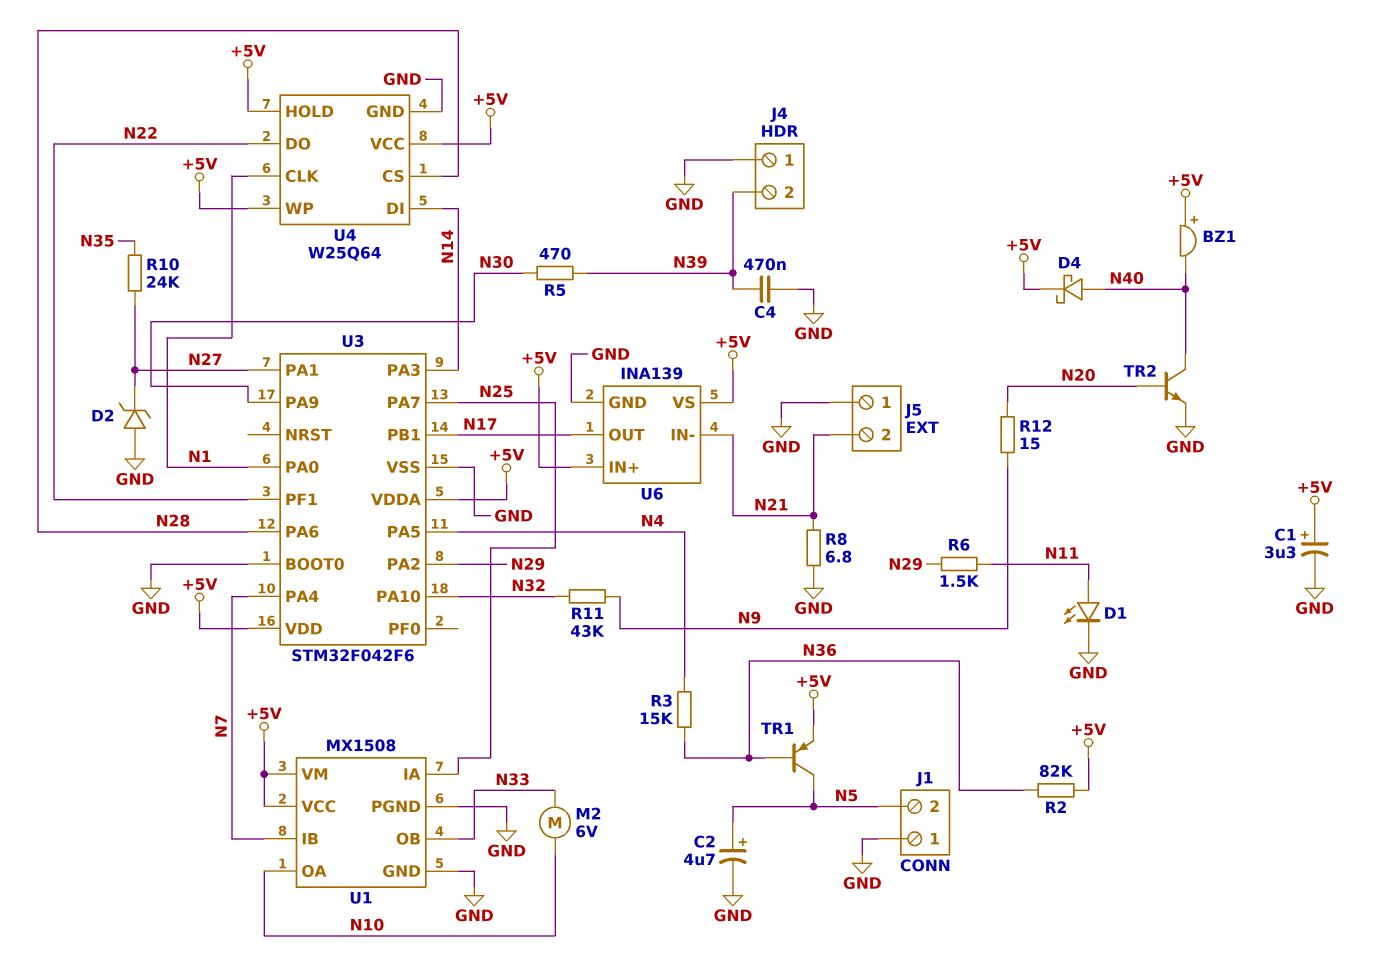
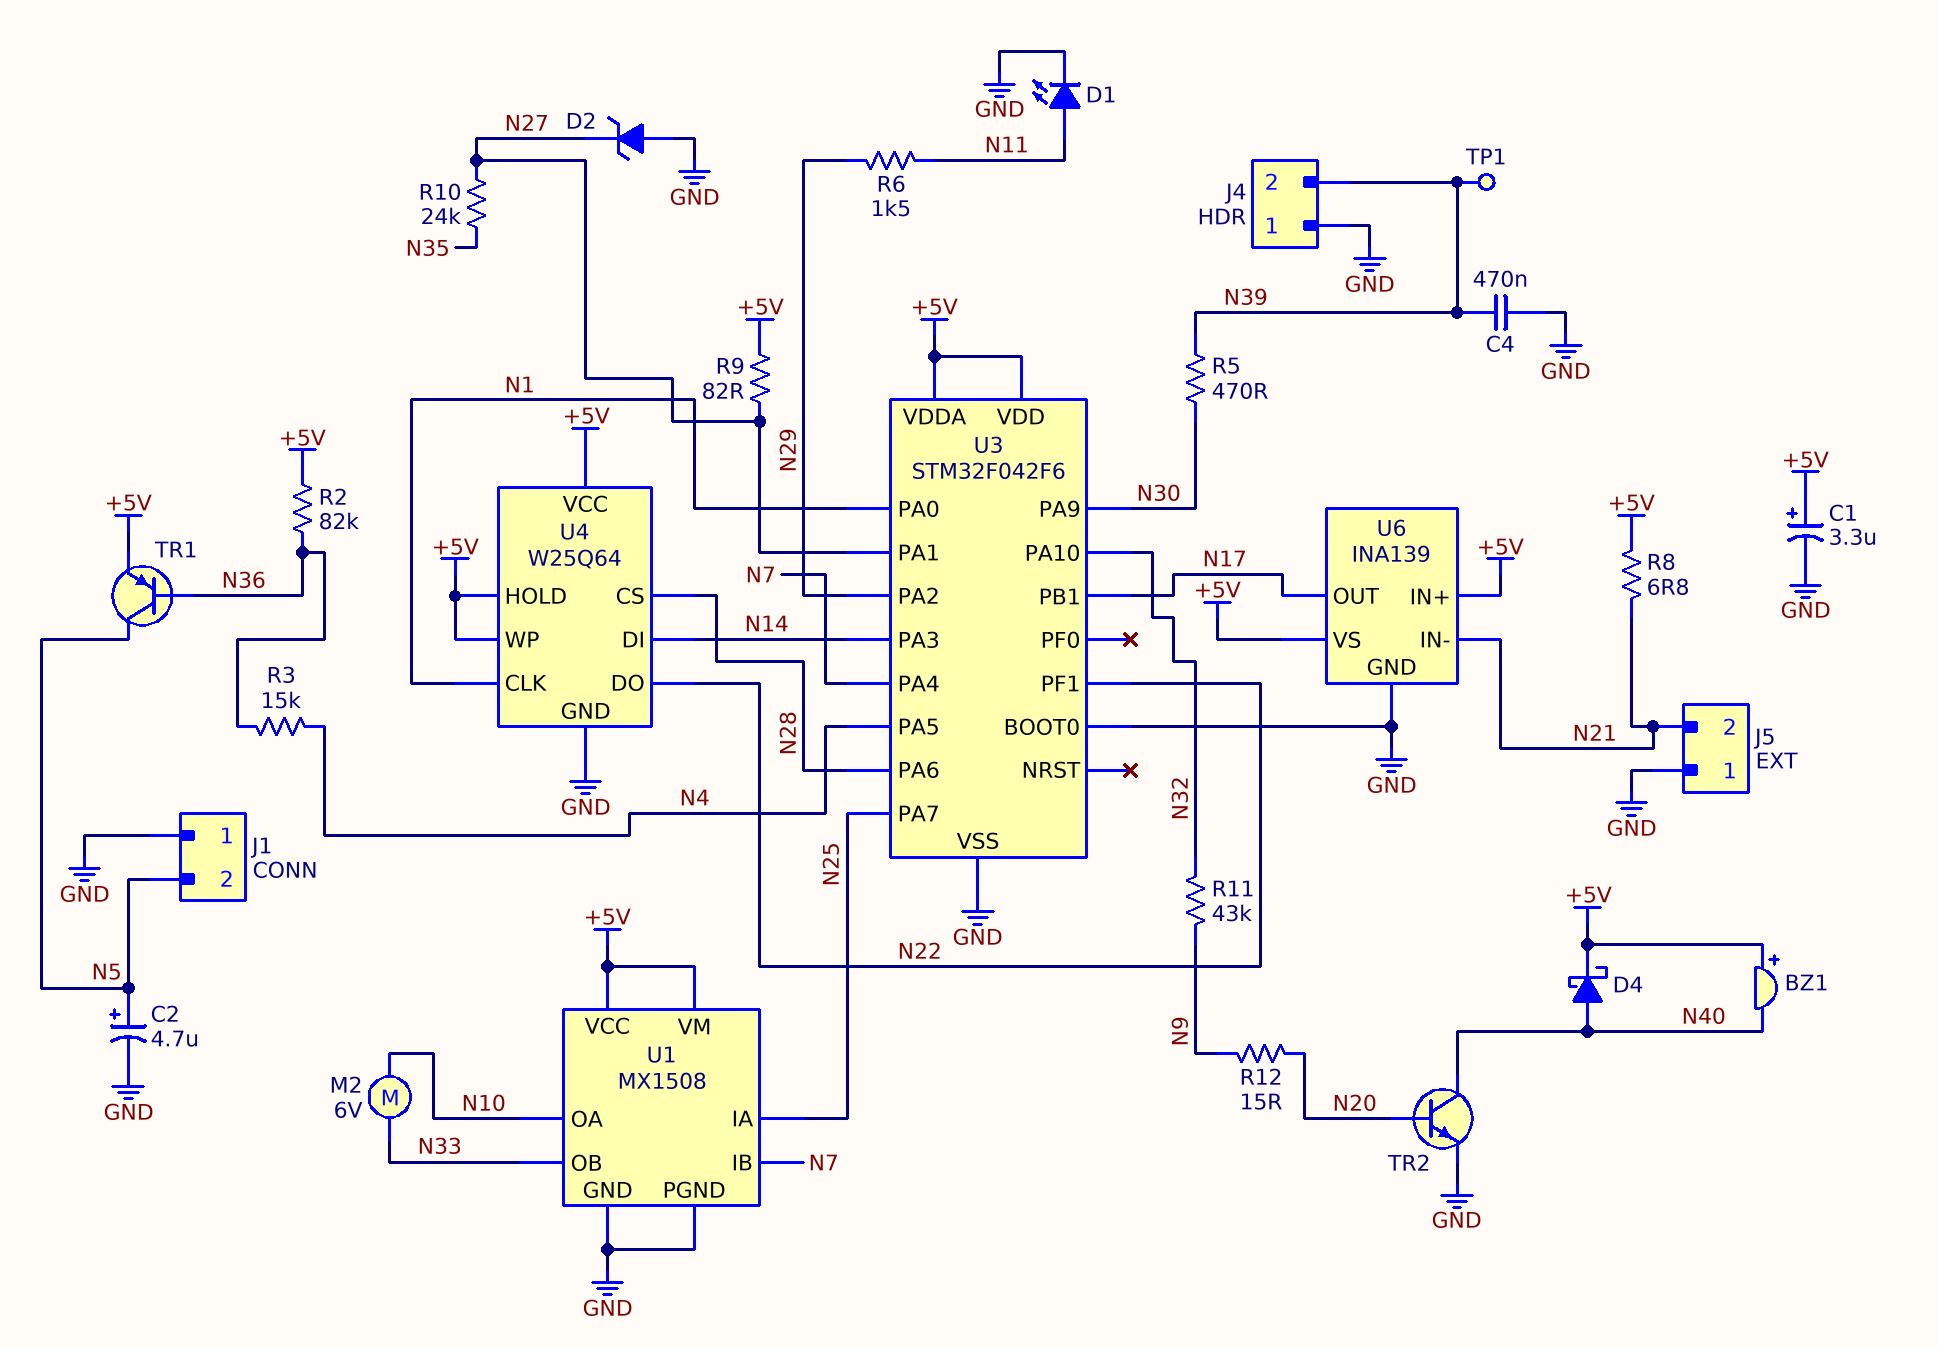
R8: 6.8 (GND, N21) -> 6.8 (+5V, N21)
R9: none -> 82 (+5V, N27)
TP1: none -> test point (N39)

